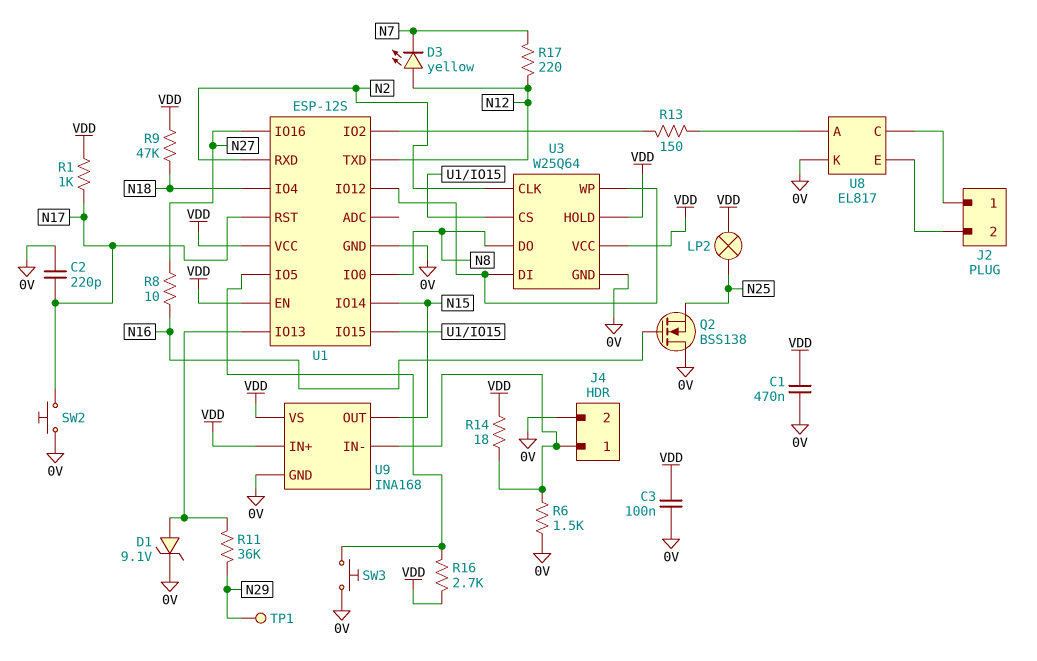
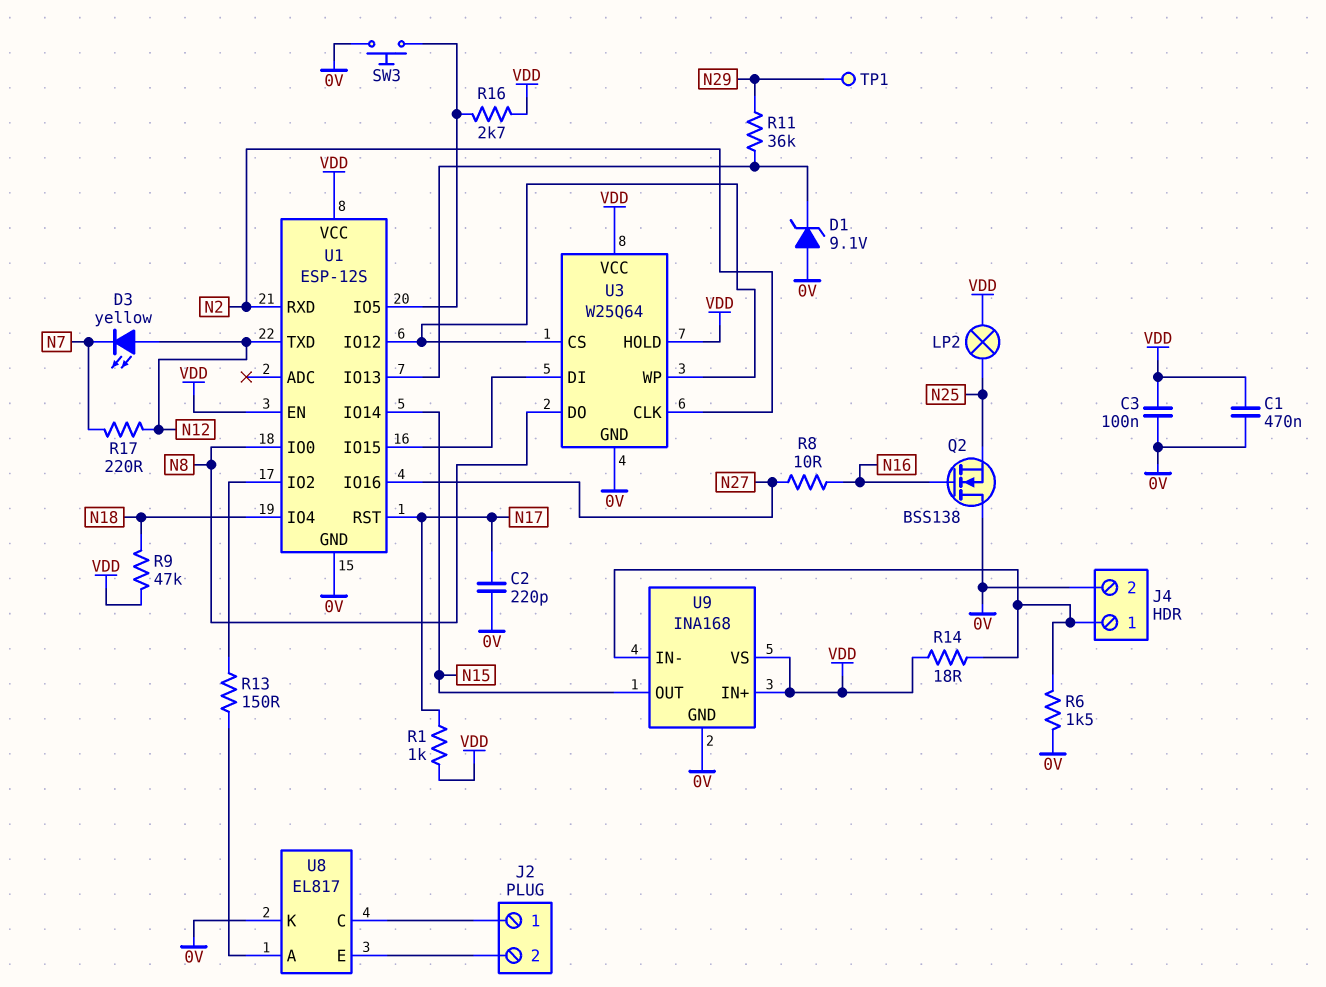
D1: zener 9.1V (A U1/IO13, K 0V) -> zener 9.1V (A 0V, K U1/IO13)
SW2: button (0V, N17) -> none
U3 pin CS: U1/IO15 -> U1/IO12
U3 pin DI: U1/IO12 -> U1/IO15

